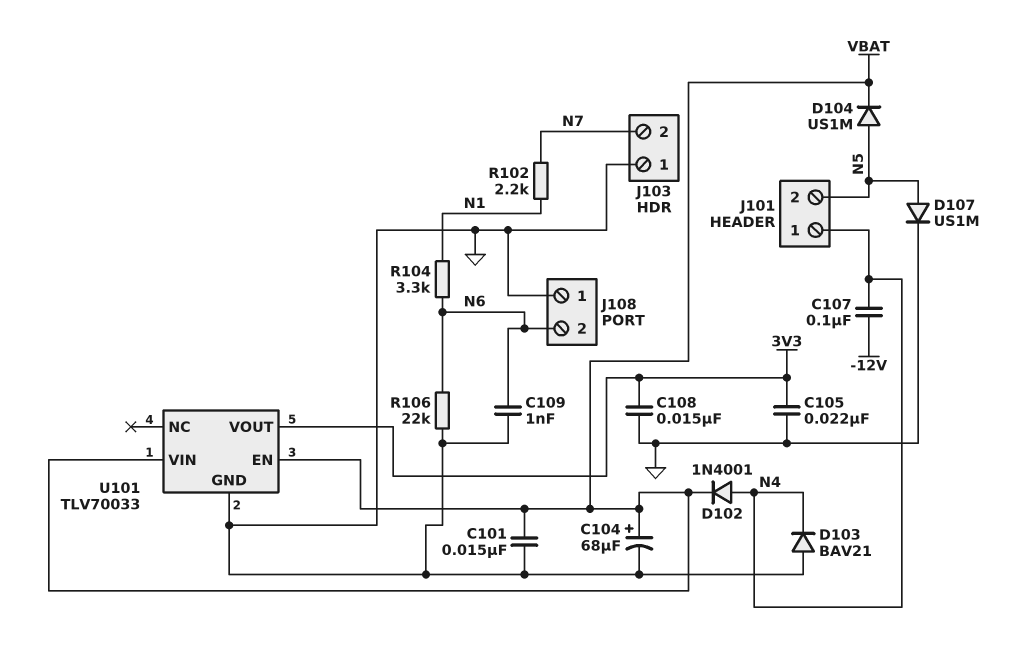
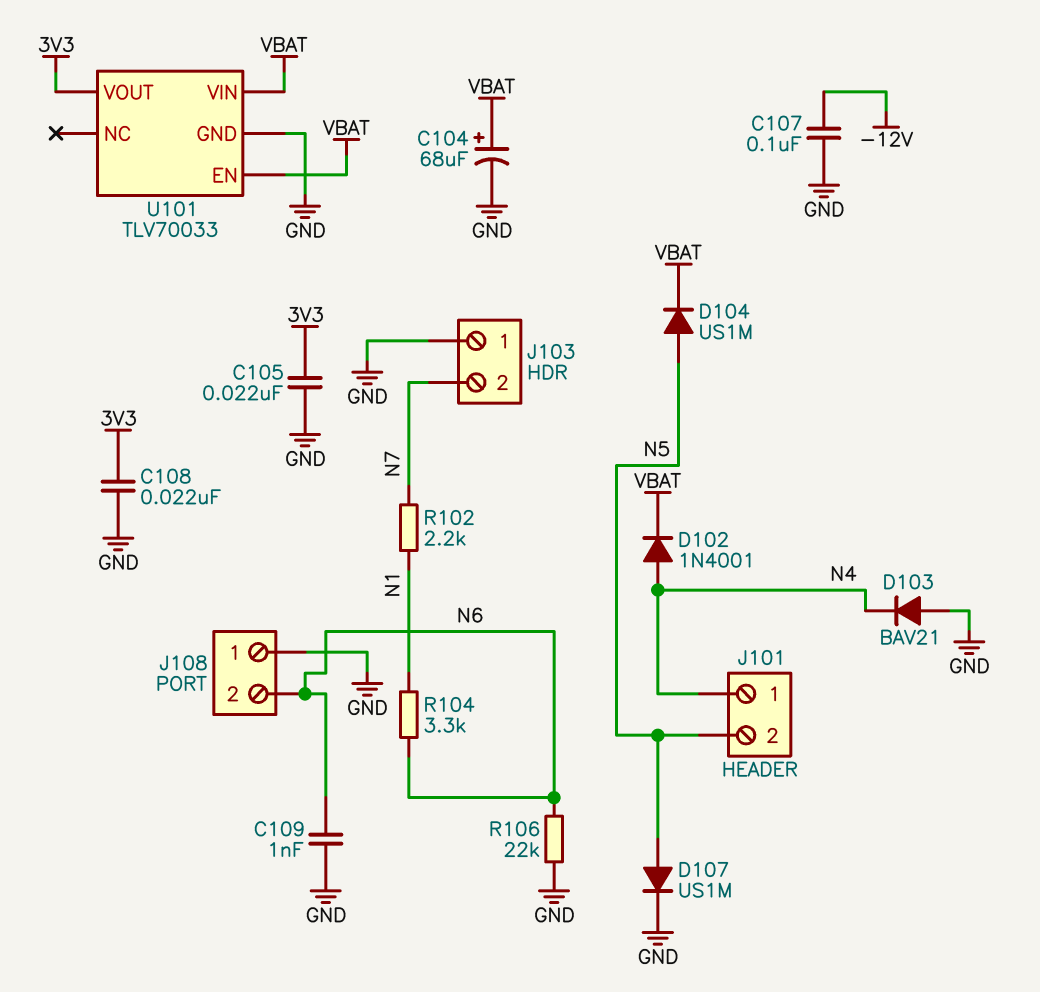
C101: 15nF (GND, VBAT) -> none
C107: 100nF (-12V, N4) -> 100nF (-12V, GND)
C108: 15nF (3V3, GND) -> 22nF (3V3, GND)

